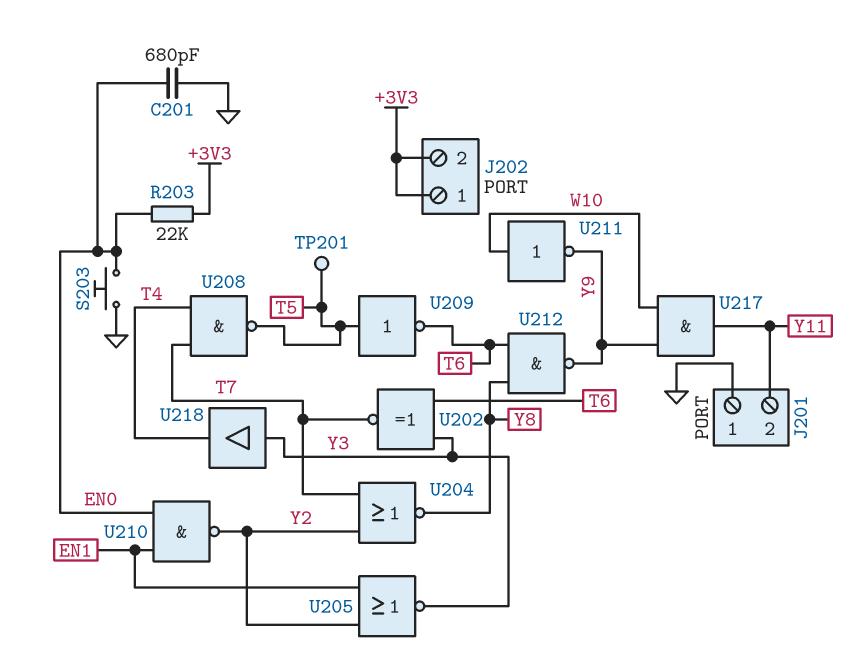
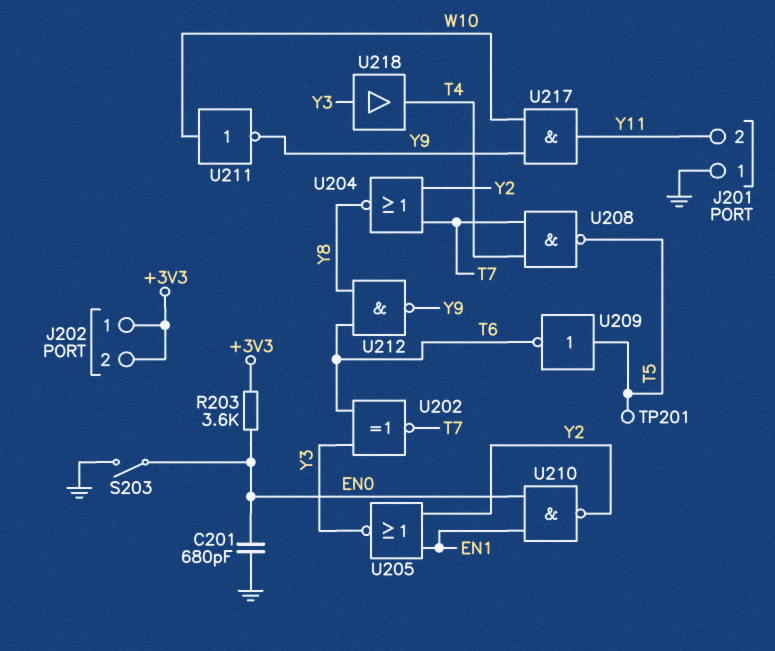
R203: 22k (+3V3, EN0) -> 3.6k (+3V3, EN0)
S203: button (EN0, GND) -> switch (EN0, GND)

